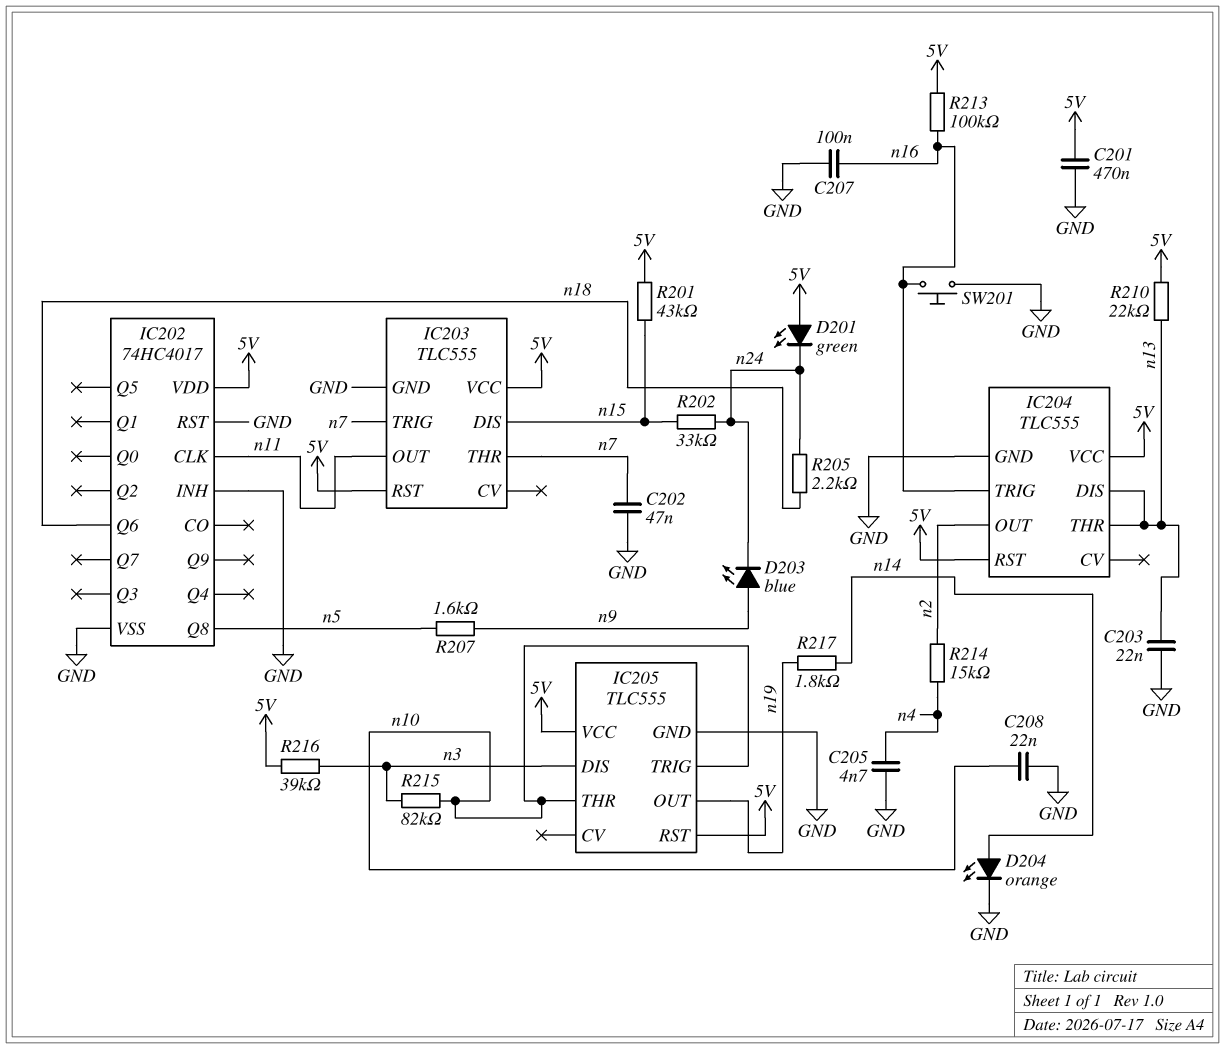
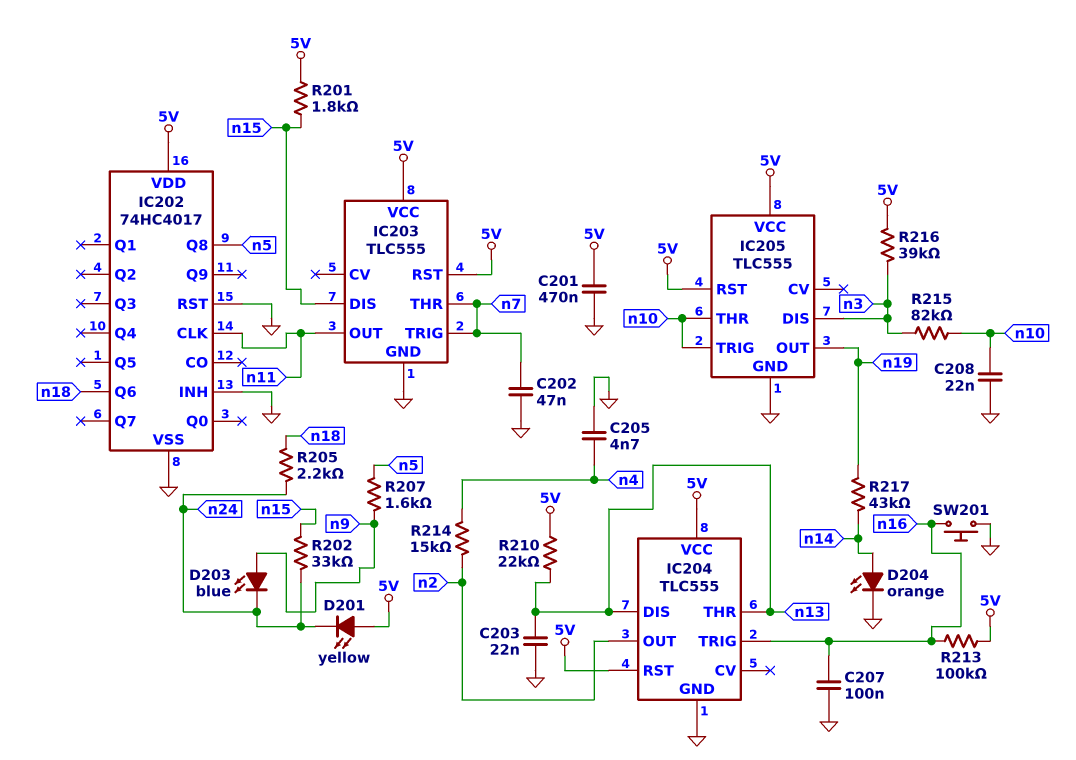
D201: LED green (A 5V, K n24) -> LED yellow (A 5V, K n24)
R201: 43k (5V, n15) -> 1.8k (5V, n15)
R217: 1.8k (n14, n19) -> 43k (n14, n19)

